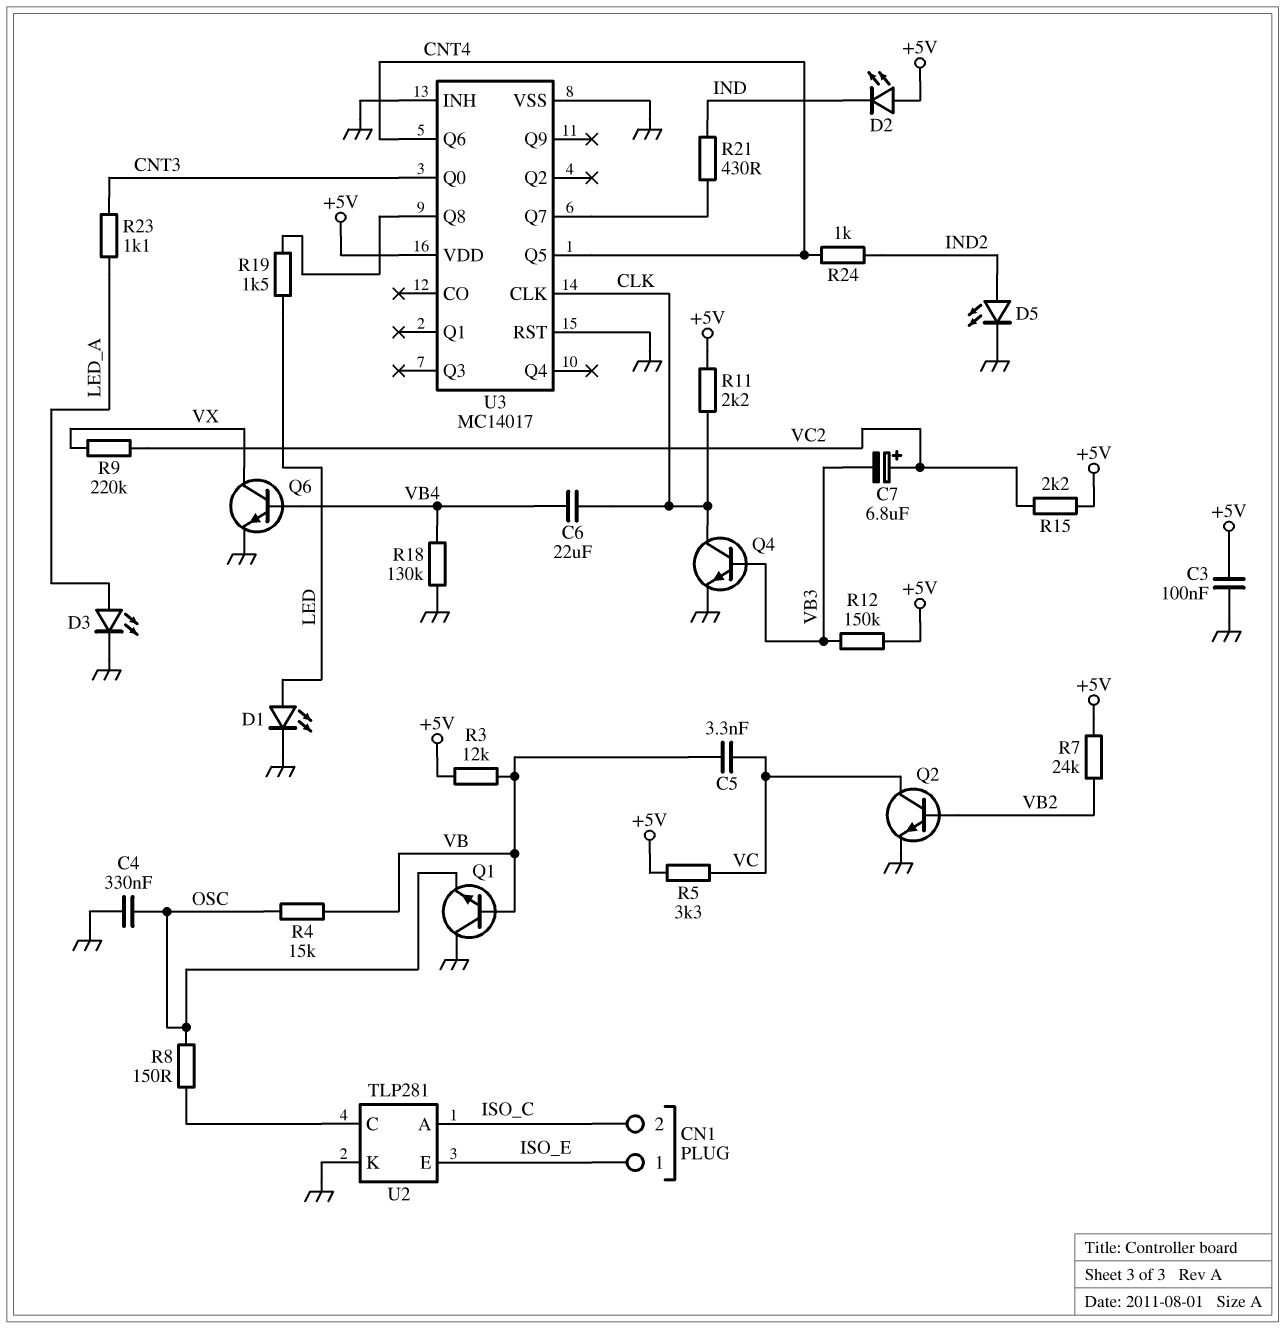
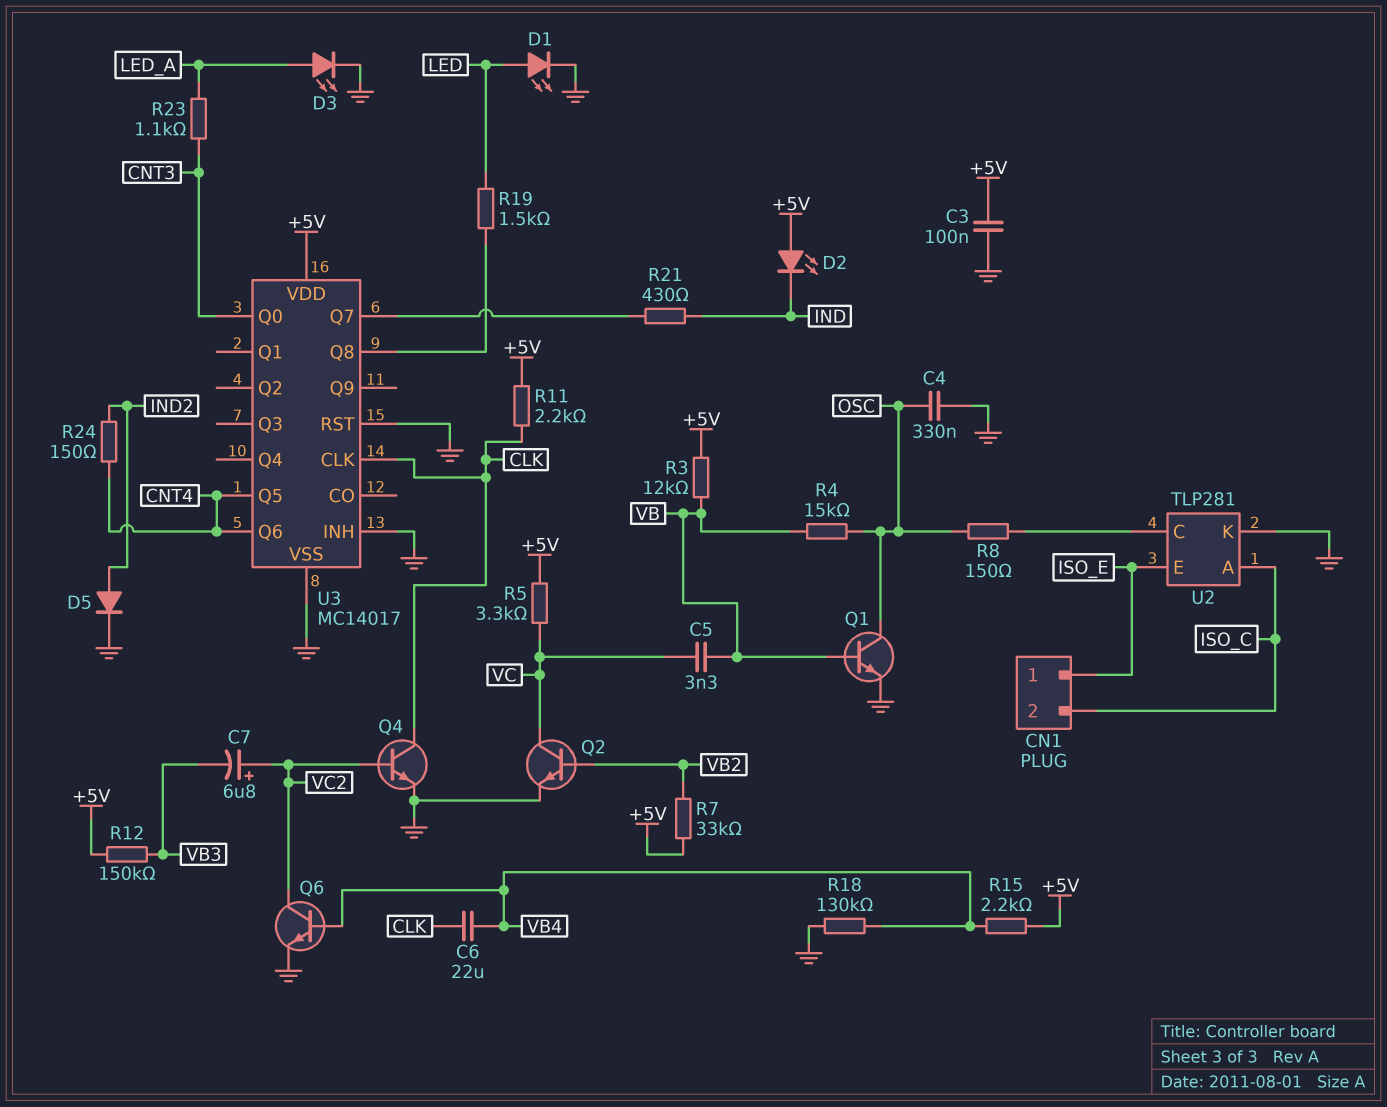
D5: LED (A IND2, K GND) -> diode (A IND2, K GND)
Q1: NPN (B VB, C GND, E OSC) -> NPN (B VB, C OSC, E GND)
Q4: NPN (B VB3, C CLK, E GND) -> NPN (B VC2, C CLK, E GND)
Q6: NPN (B VB4, C VX, E GND) -> NPN (B VB4, C VC2, E GND)
R7: 24k (+5V, VB2) -> 33k (+5V, VB2)
R9: 220k (VC2, VX) -> none
R15: 2.2k (+5V, VC2) -> 2.2k (+5V, VB4)
R24: 1k (CNT4, IND2) -> 150 (CNT4, IND2)

